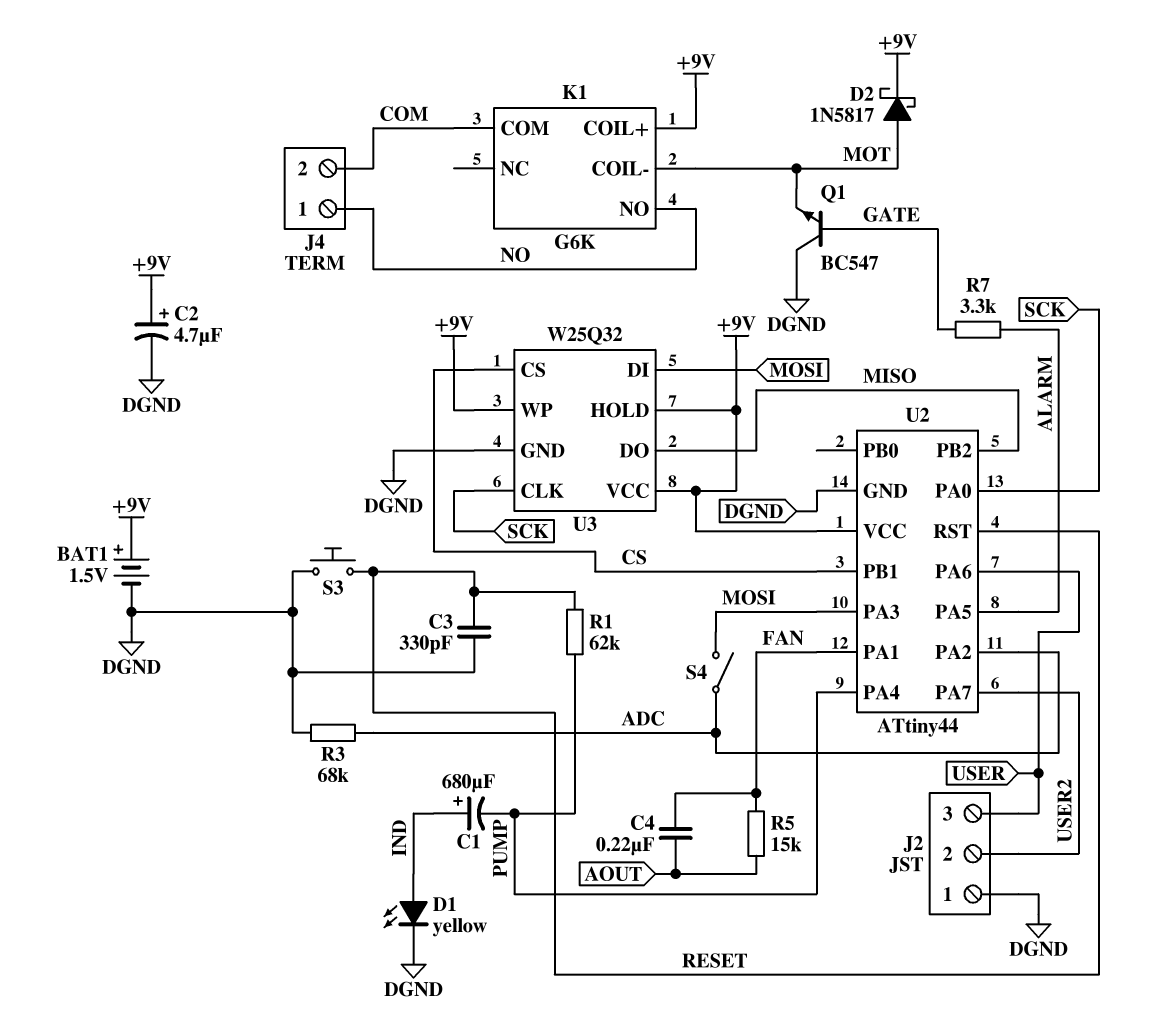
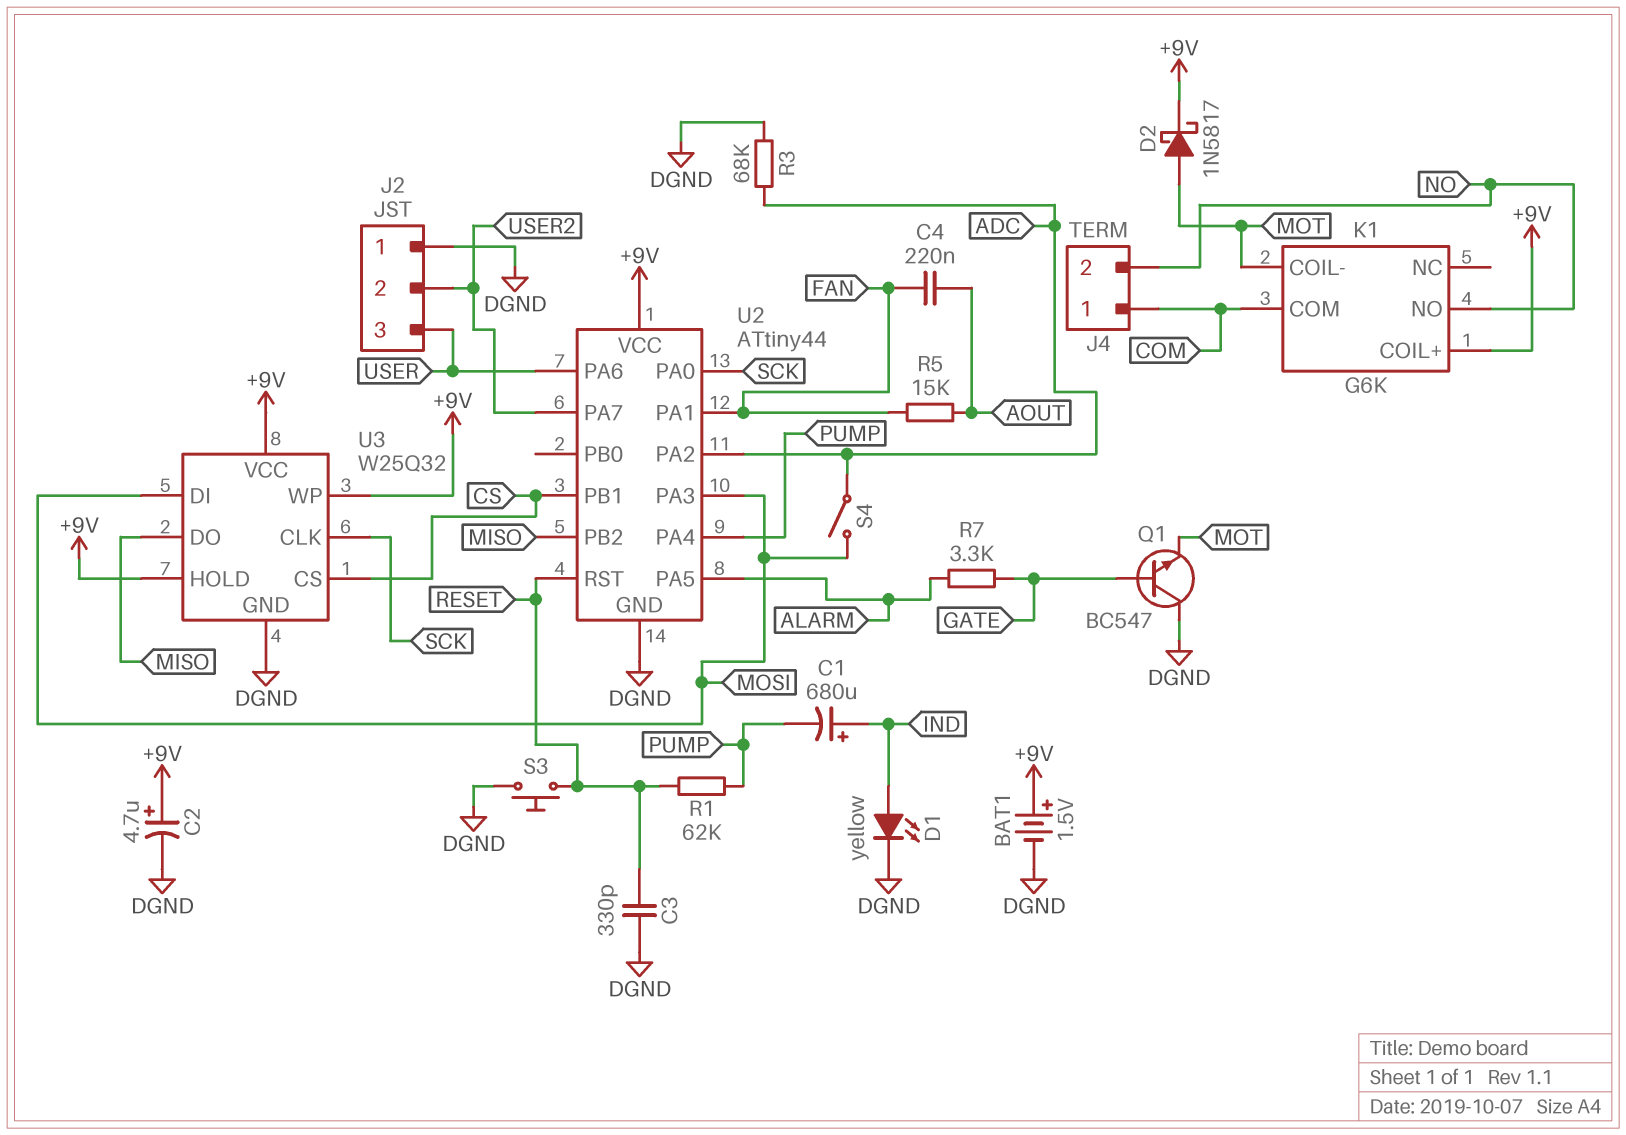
J4 pin 1: NO -> COM
J4 pin 2: COM -> NO

